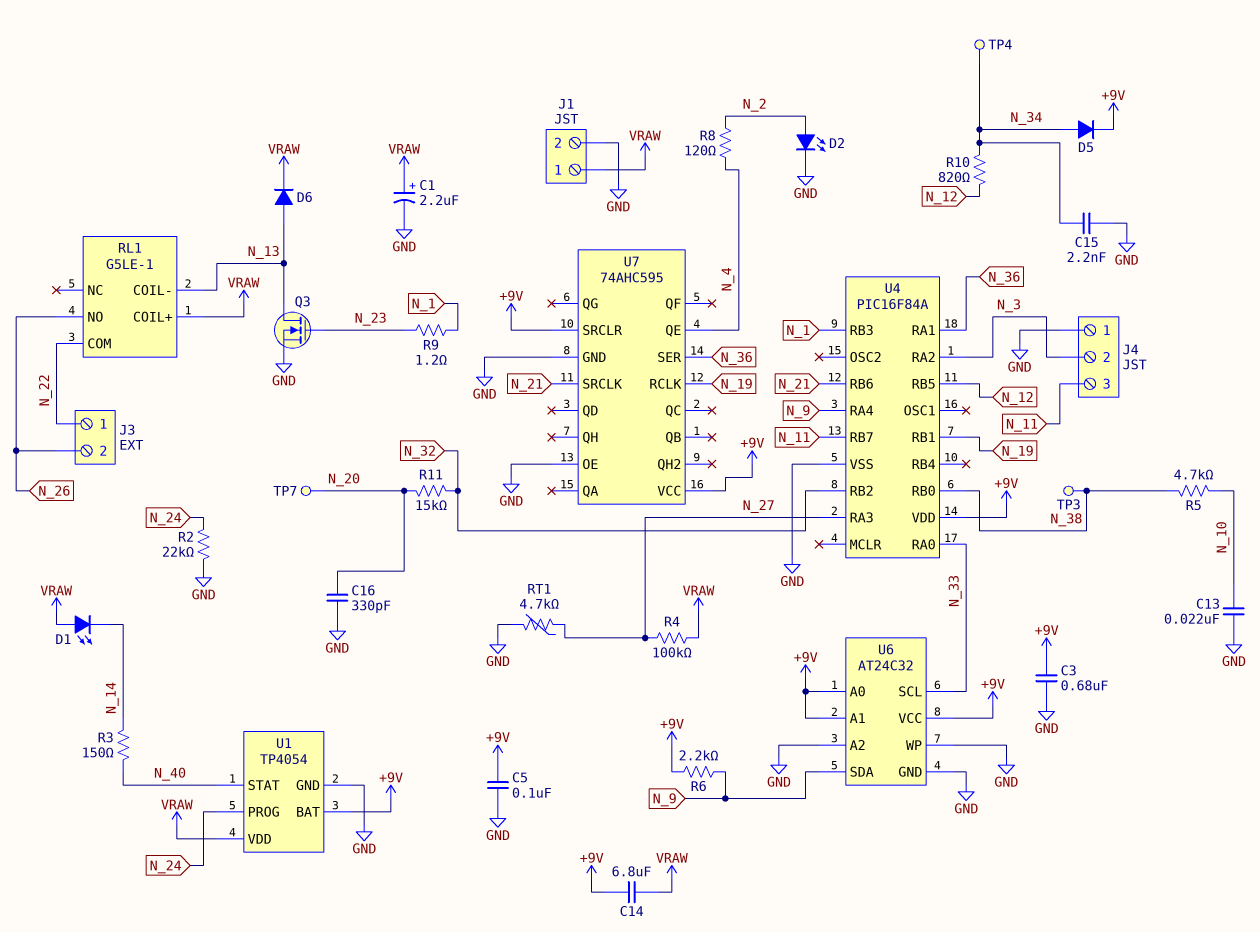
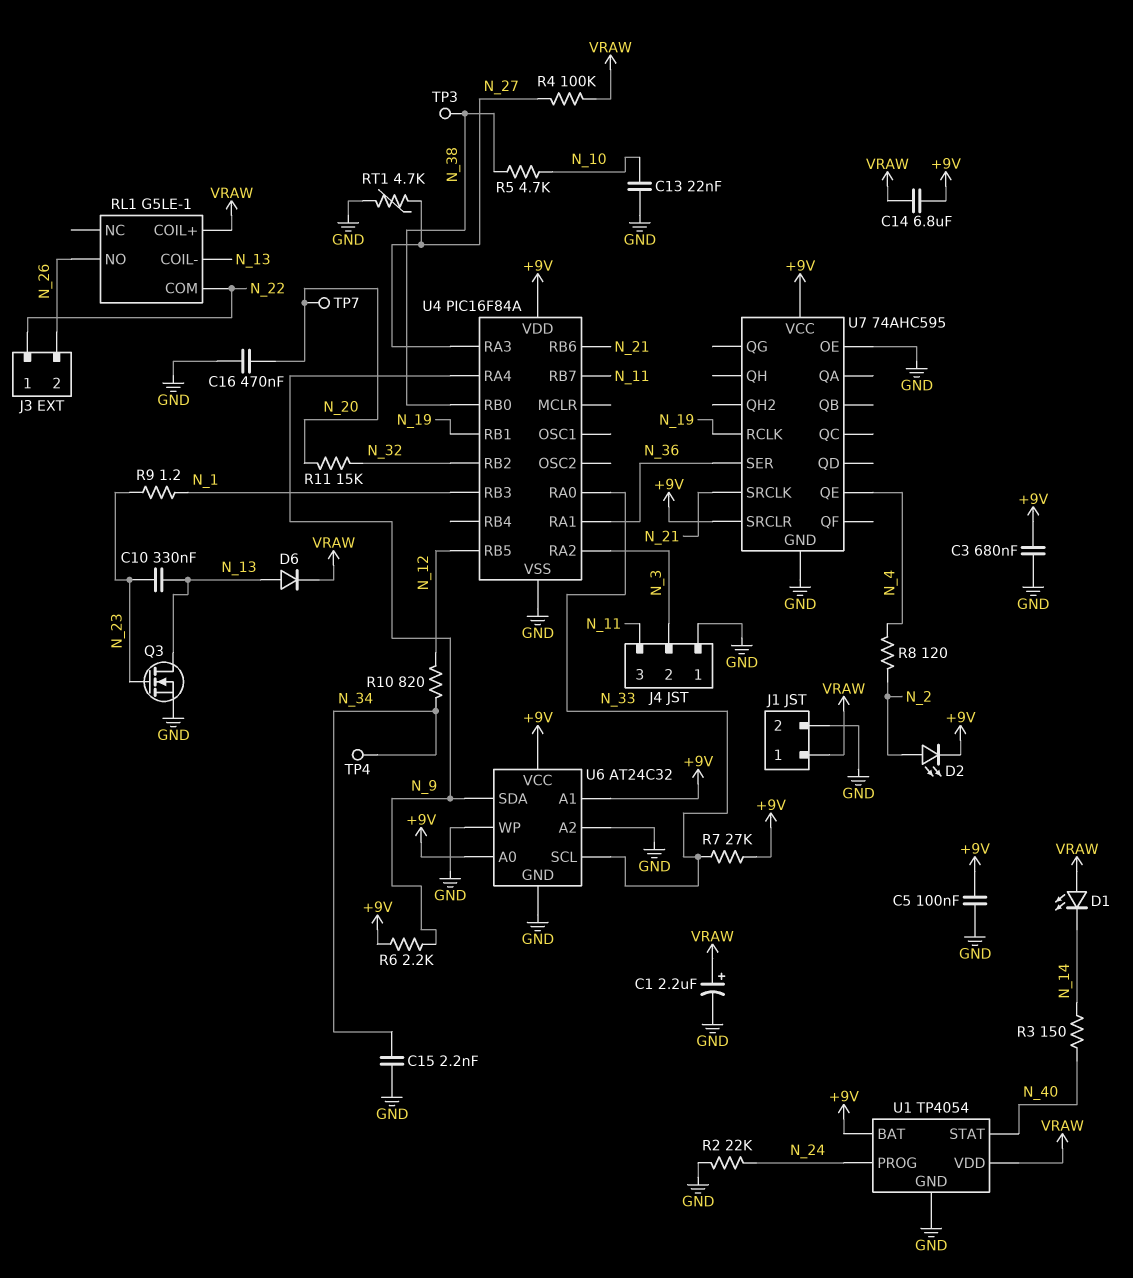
C10: none -> 330nF (N_13, N_23)
C16: 330pF (GND, N_20) -> 470nF (GND, N_20)
D2: LED (A N_2, K GND) -> LED (A N_2, K +9V)
D5: diode (A N_34, K +9V) -> none
R7: none -> 27k (+9V, N_33)

